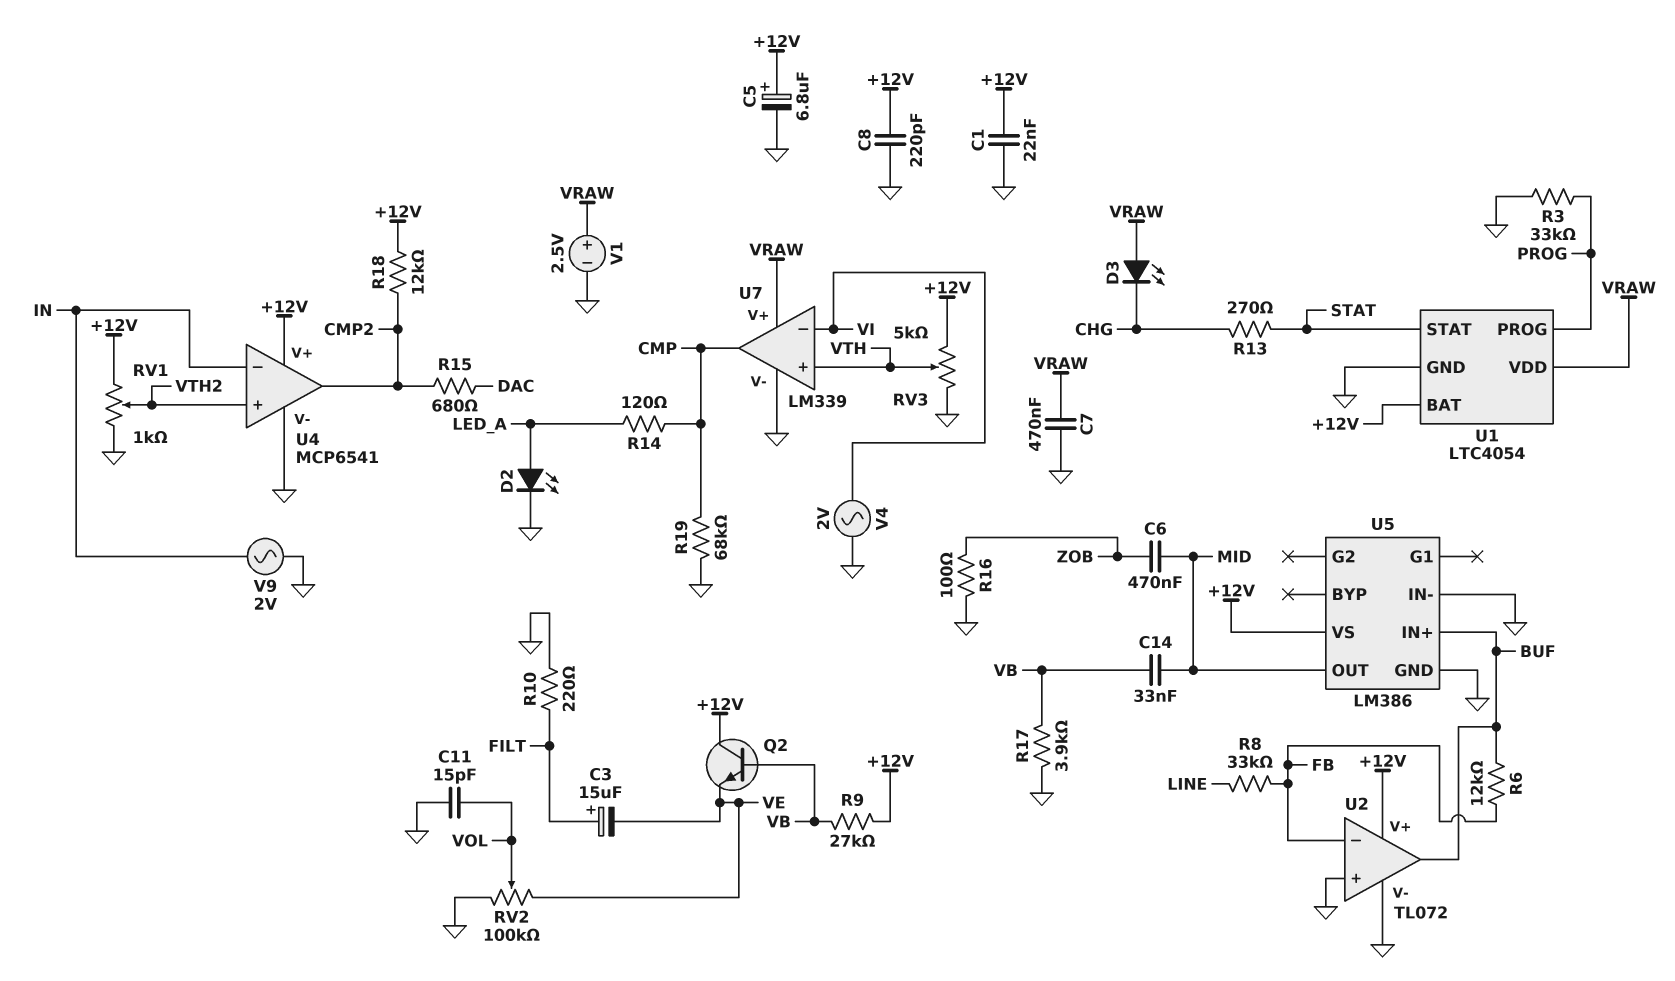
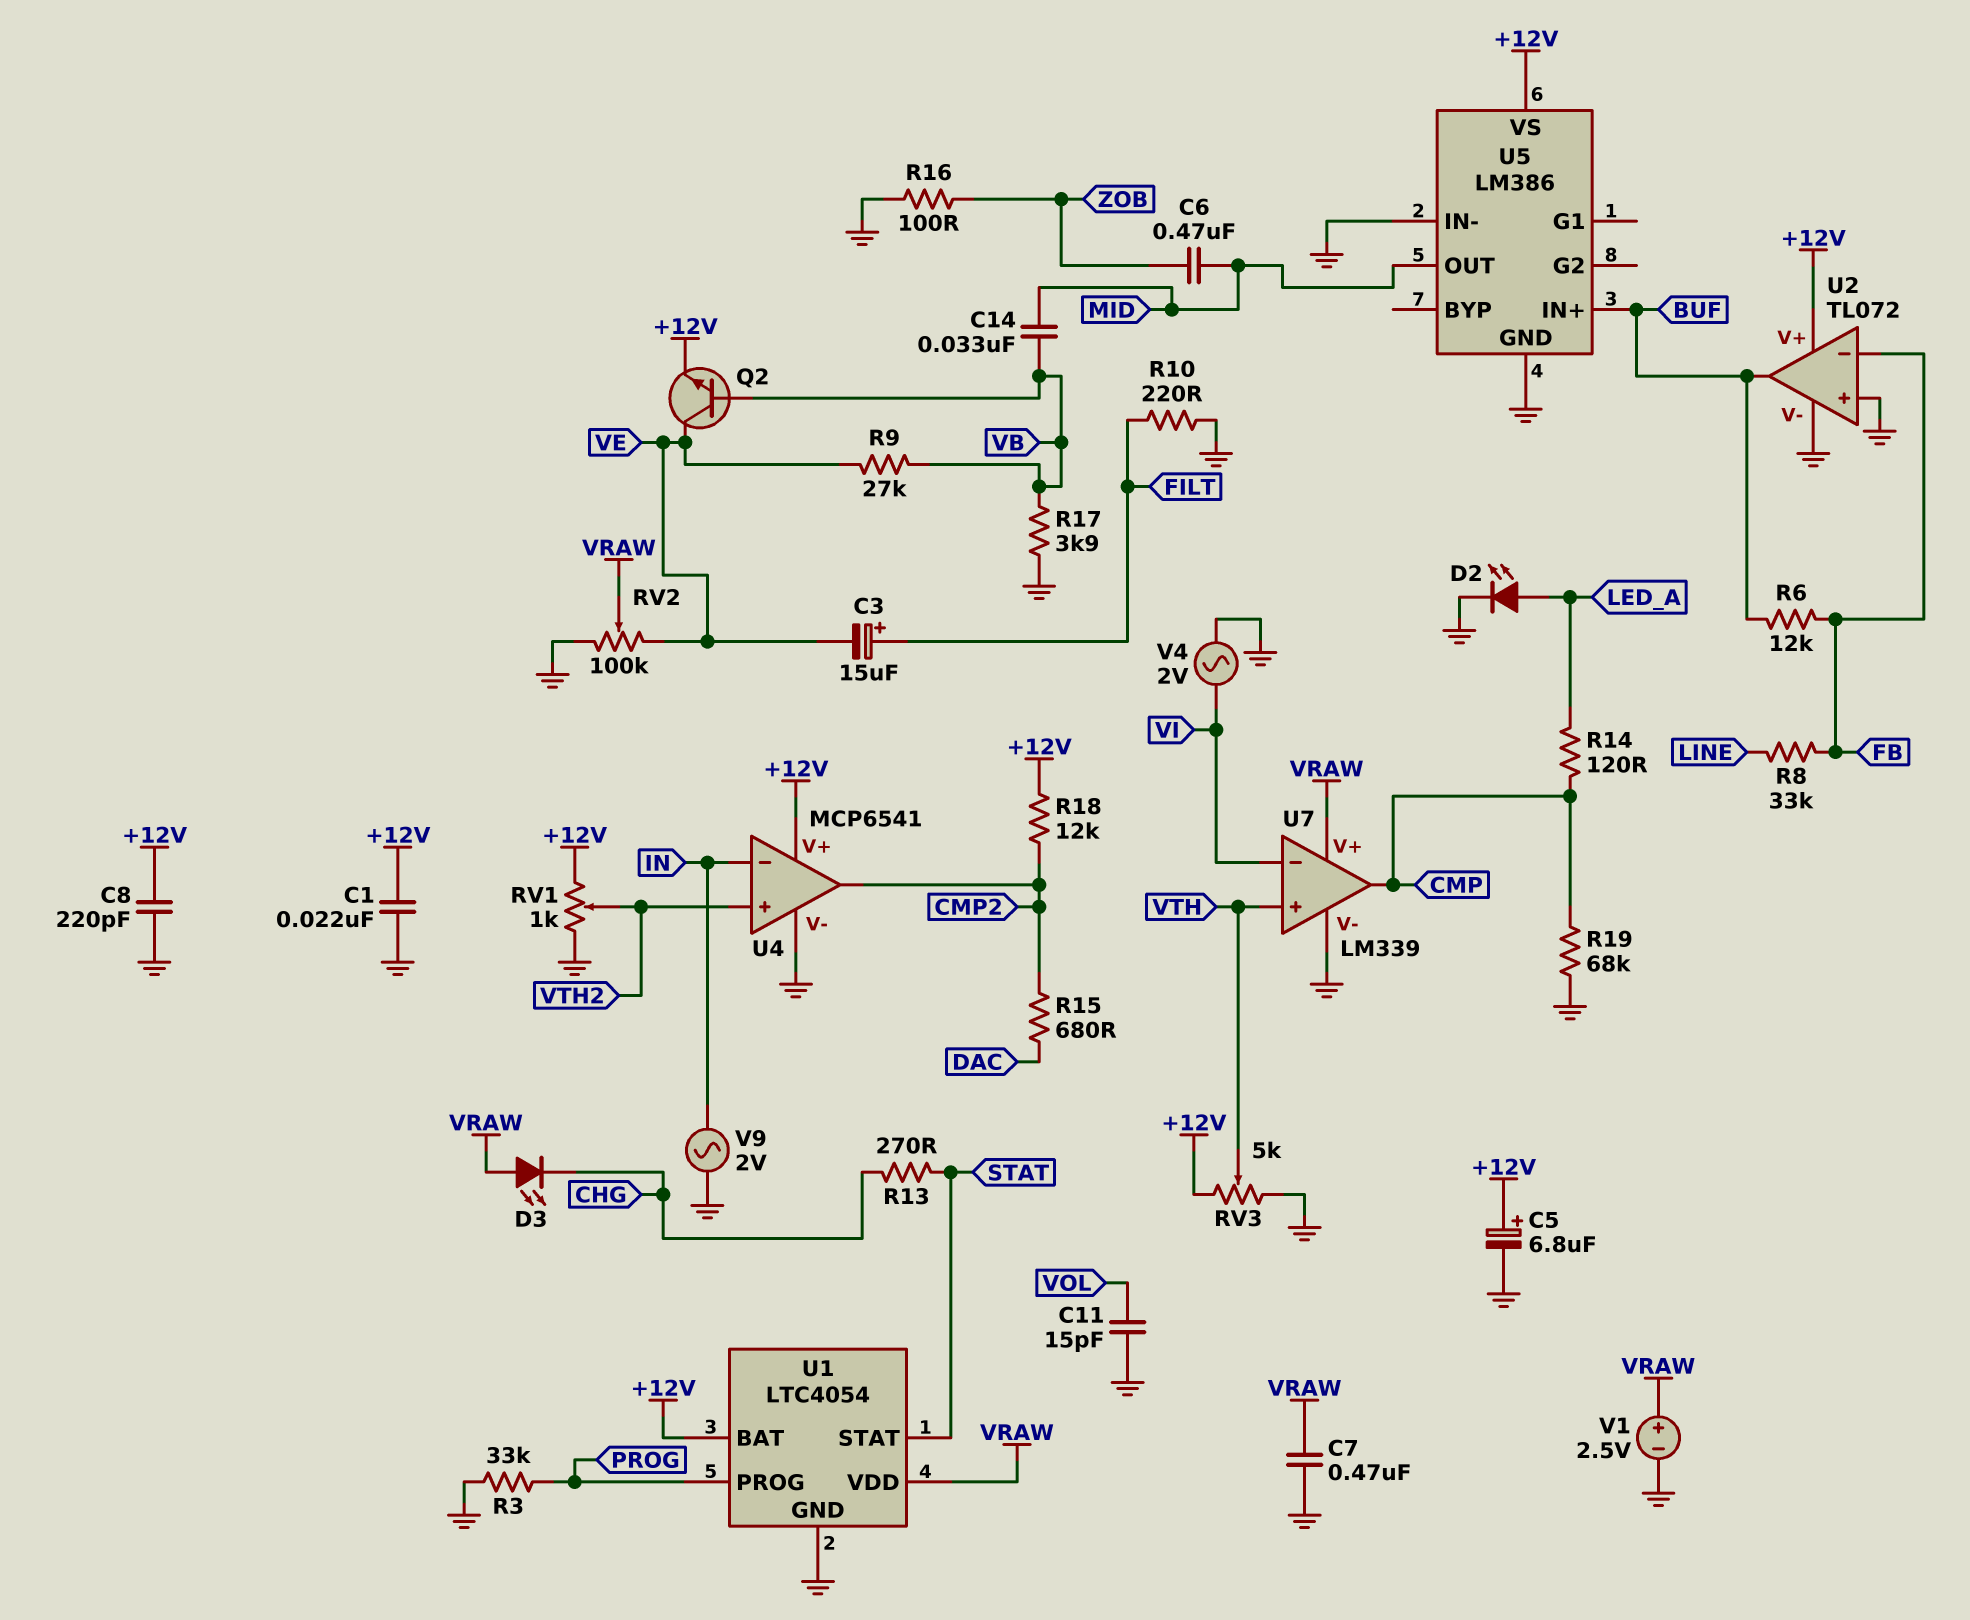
Q2: NPN (B VB, C +12V, E VE) -> NPN (B VB, C VE, E +12V)
R9: 27k (+12V, VB) -> 27k (VB, VE)
RV2: 100k (GND, VE, wiper VOL) -> 100k (GND, VE, wiper VRAW)

